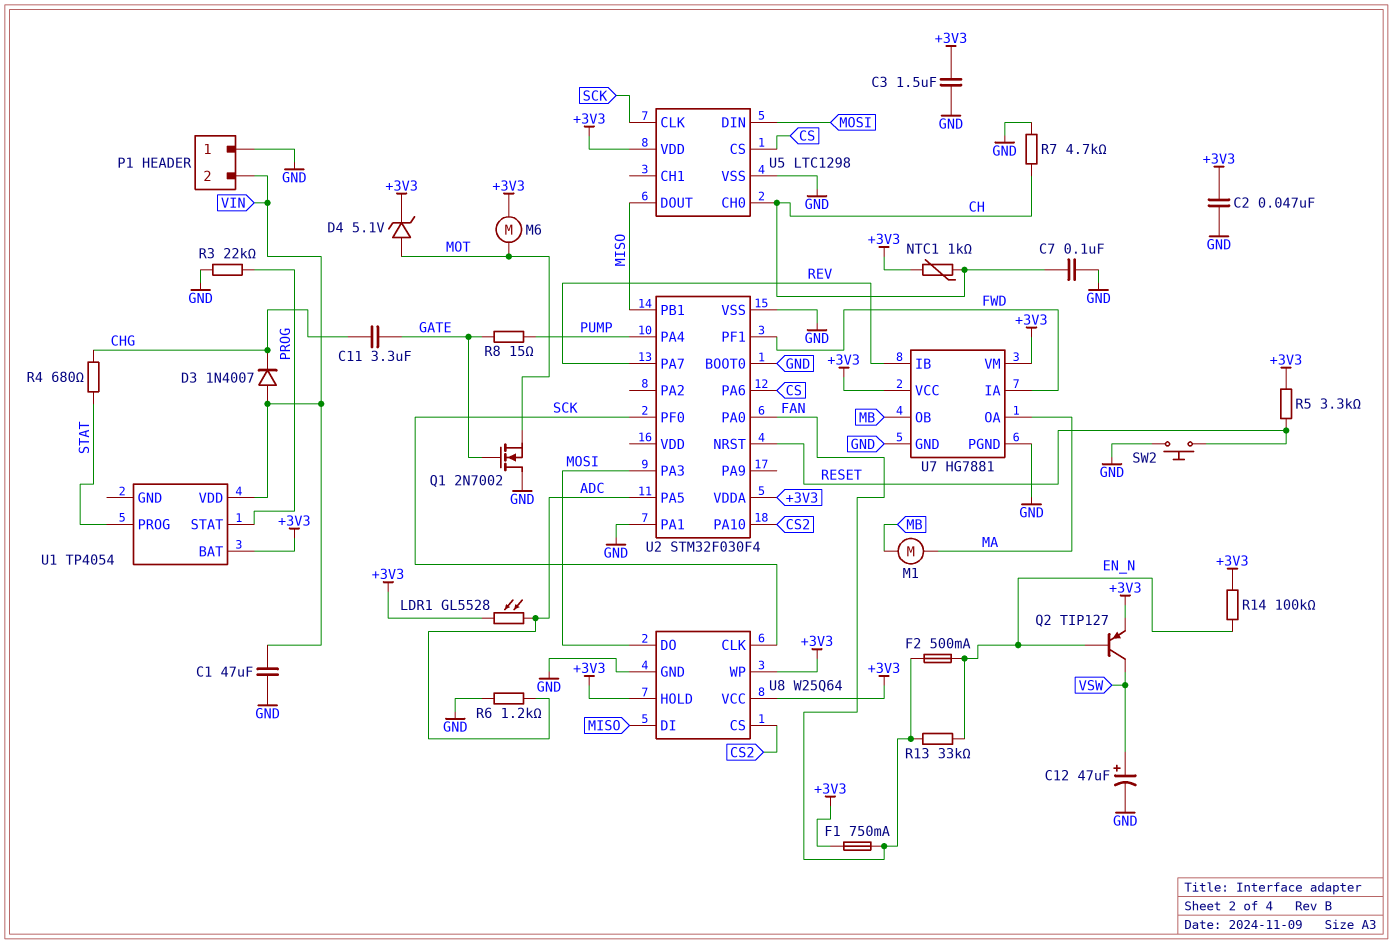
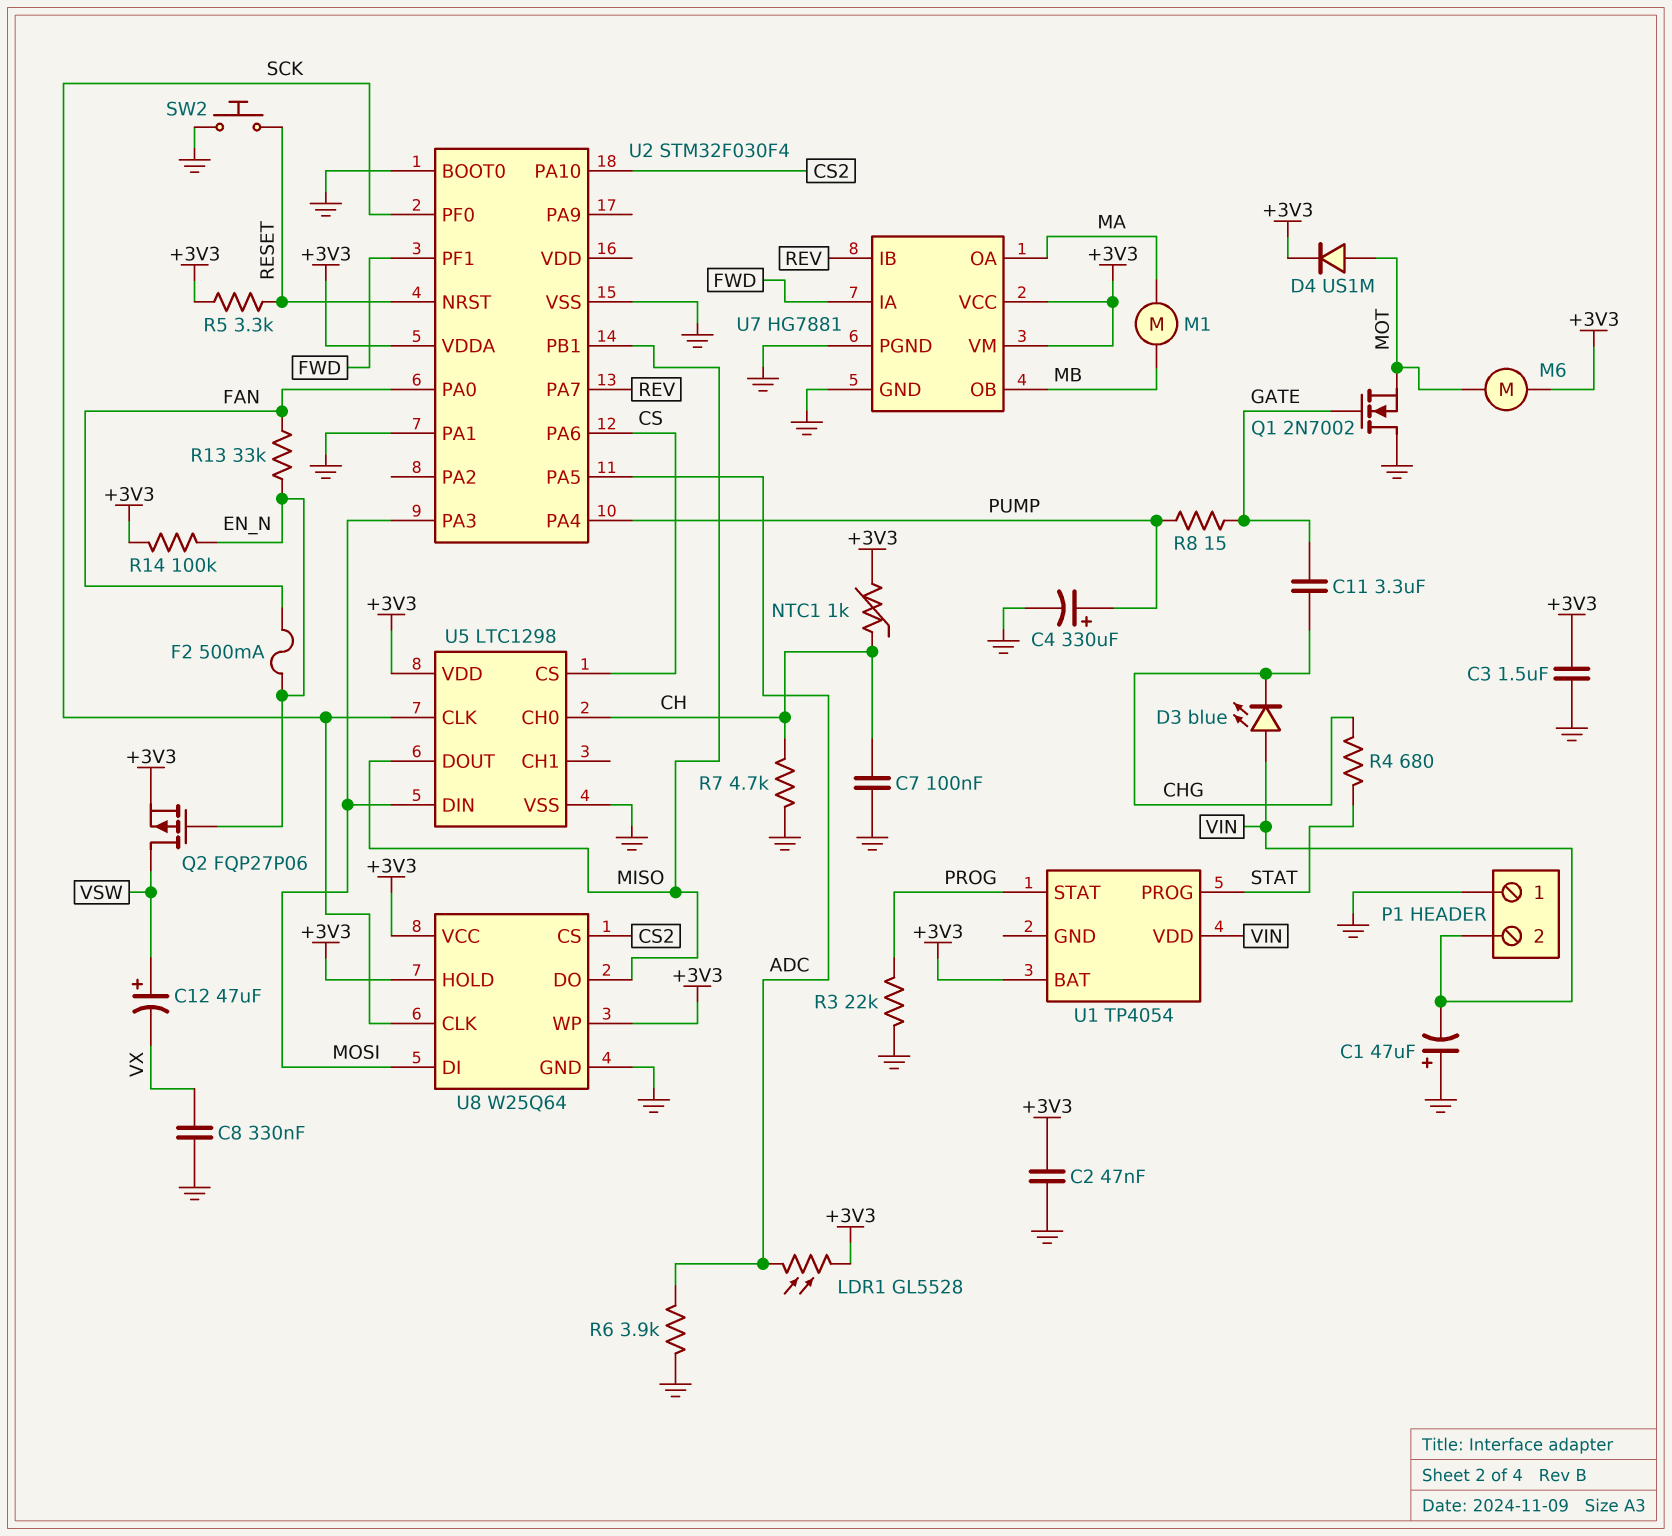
C1: 47uF (GND, VIN) -> 47uF (plus GND, minus VIN)
C4: none -> 330uF (plus PUMP, minus GND)
C8: none -> 330nF (GND, VX)
C12: 47uF (plus VSW, minus GND) -> 47uF (plus VSW, minus VX)
D3: diode 1N4007 (A VIN, K CHG) -> LED blue (A VIN, K CHG)
D4: zener 5.1V (A MOT, K +3V3) -> diode US1M (A MOT, K +3V3)
F1: 750mA (+3V3, FAN) -> none
Q2: PNP TIP127 (B EN_N, C VSW, E +3V3) -> PMOS FQP27P06 (G EN_N, D VSW, S +3V3)
R6: 1.2k (ADC, GND) -> 3.9k (ADC, GND)
U8 pin DI: MISO -> MOSI
U8 pin DO: MOSI -> MISO

